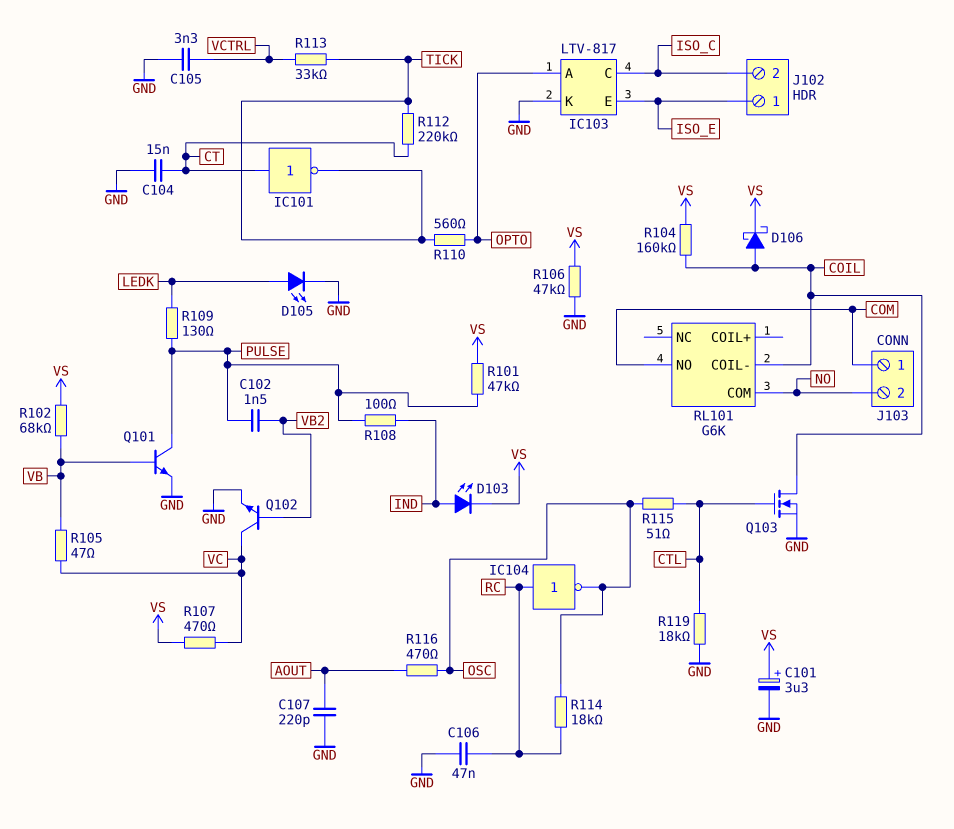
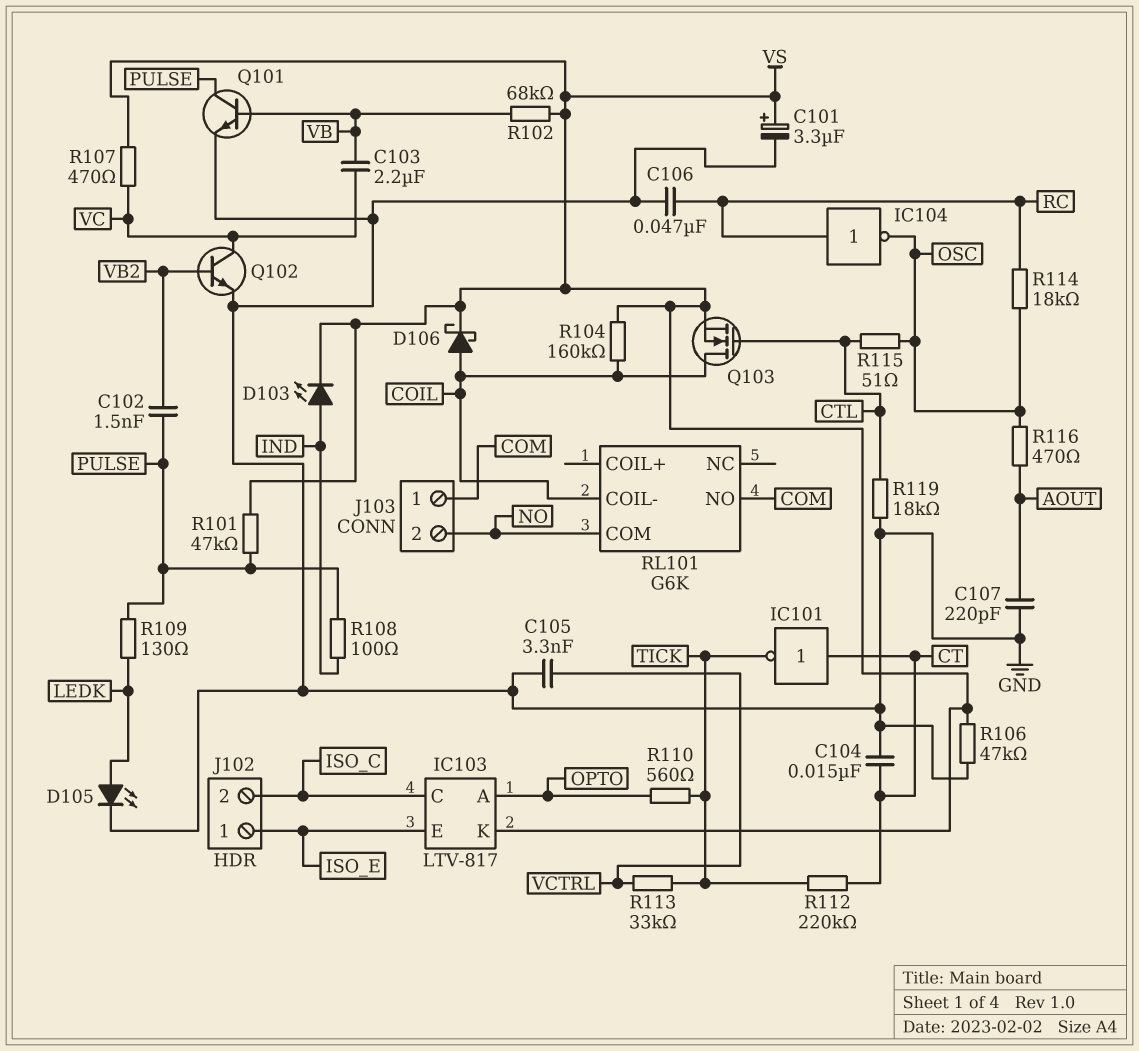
C103: none -> 2.2uF (VB, VC)
IC103 pin K: GND -> VS
Q103: NMOS (G CTL, D COIL, S GND) -> NMOS (G CTL, D COIL, S VS)
R105: 47 (VB, VC) -> none

